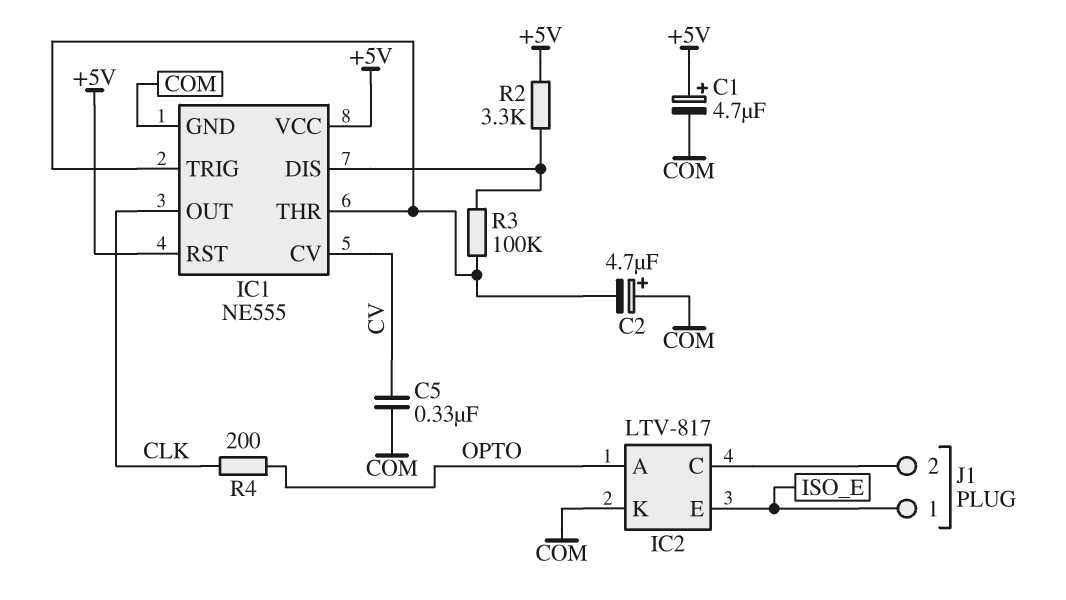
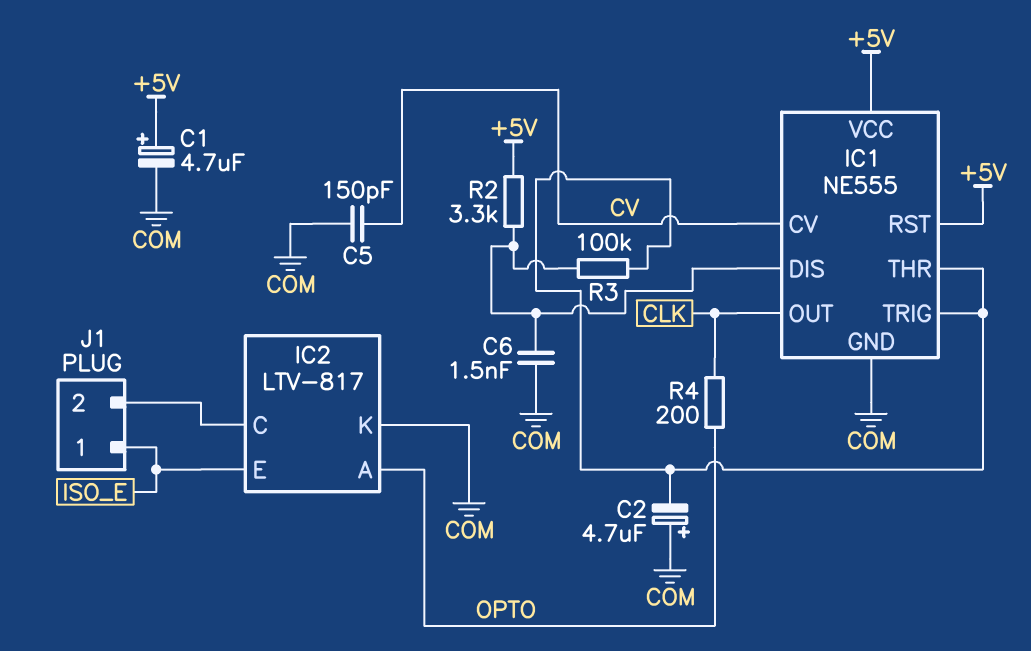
C5: 330nF (COM, CV) -> 150pF (COM, CV)
C6: none -> 1.5nF (COM, IC1/DIS)

